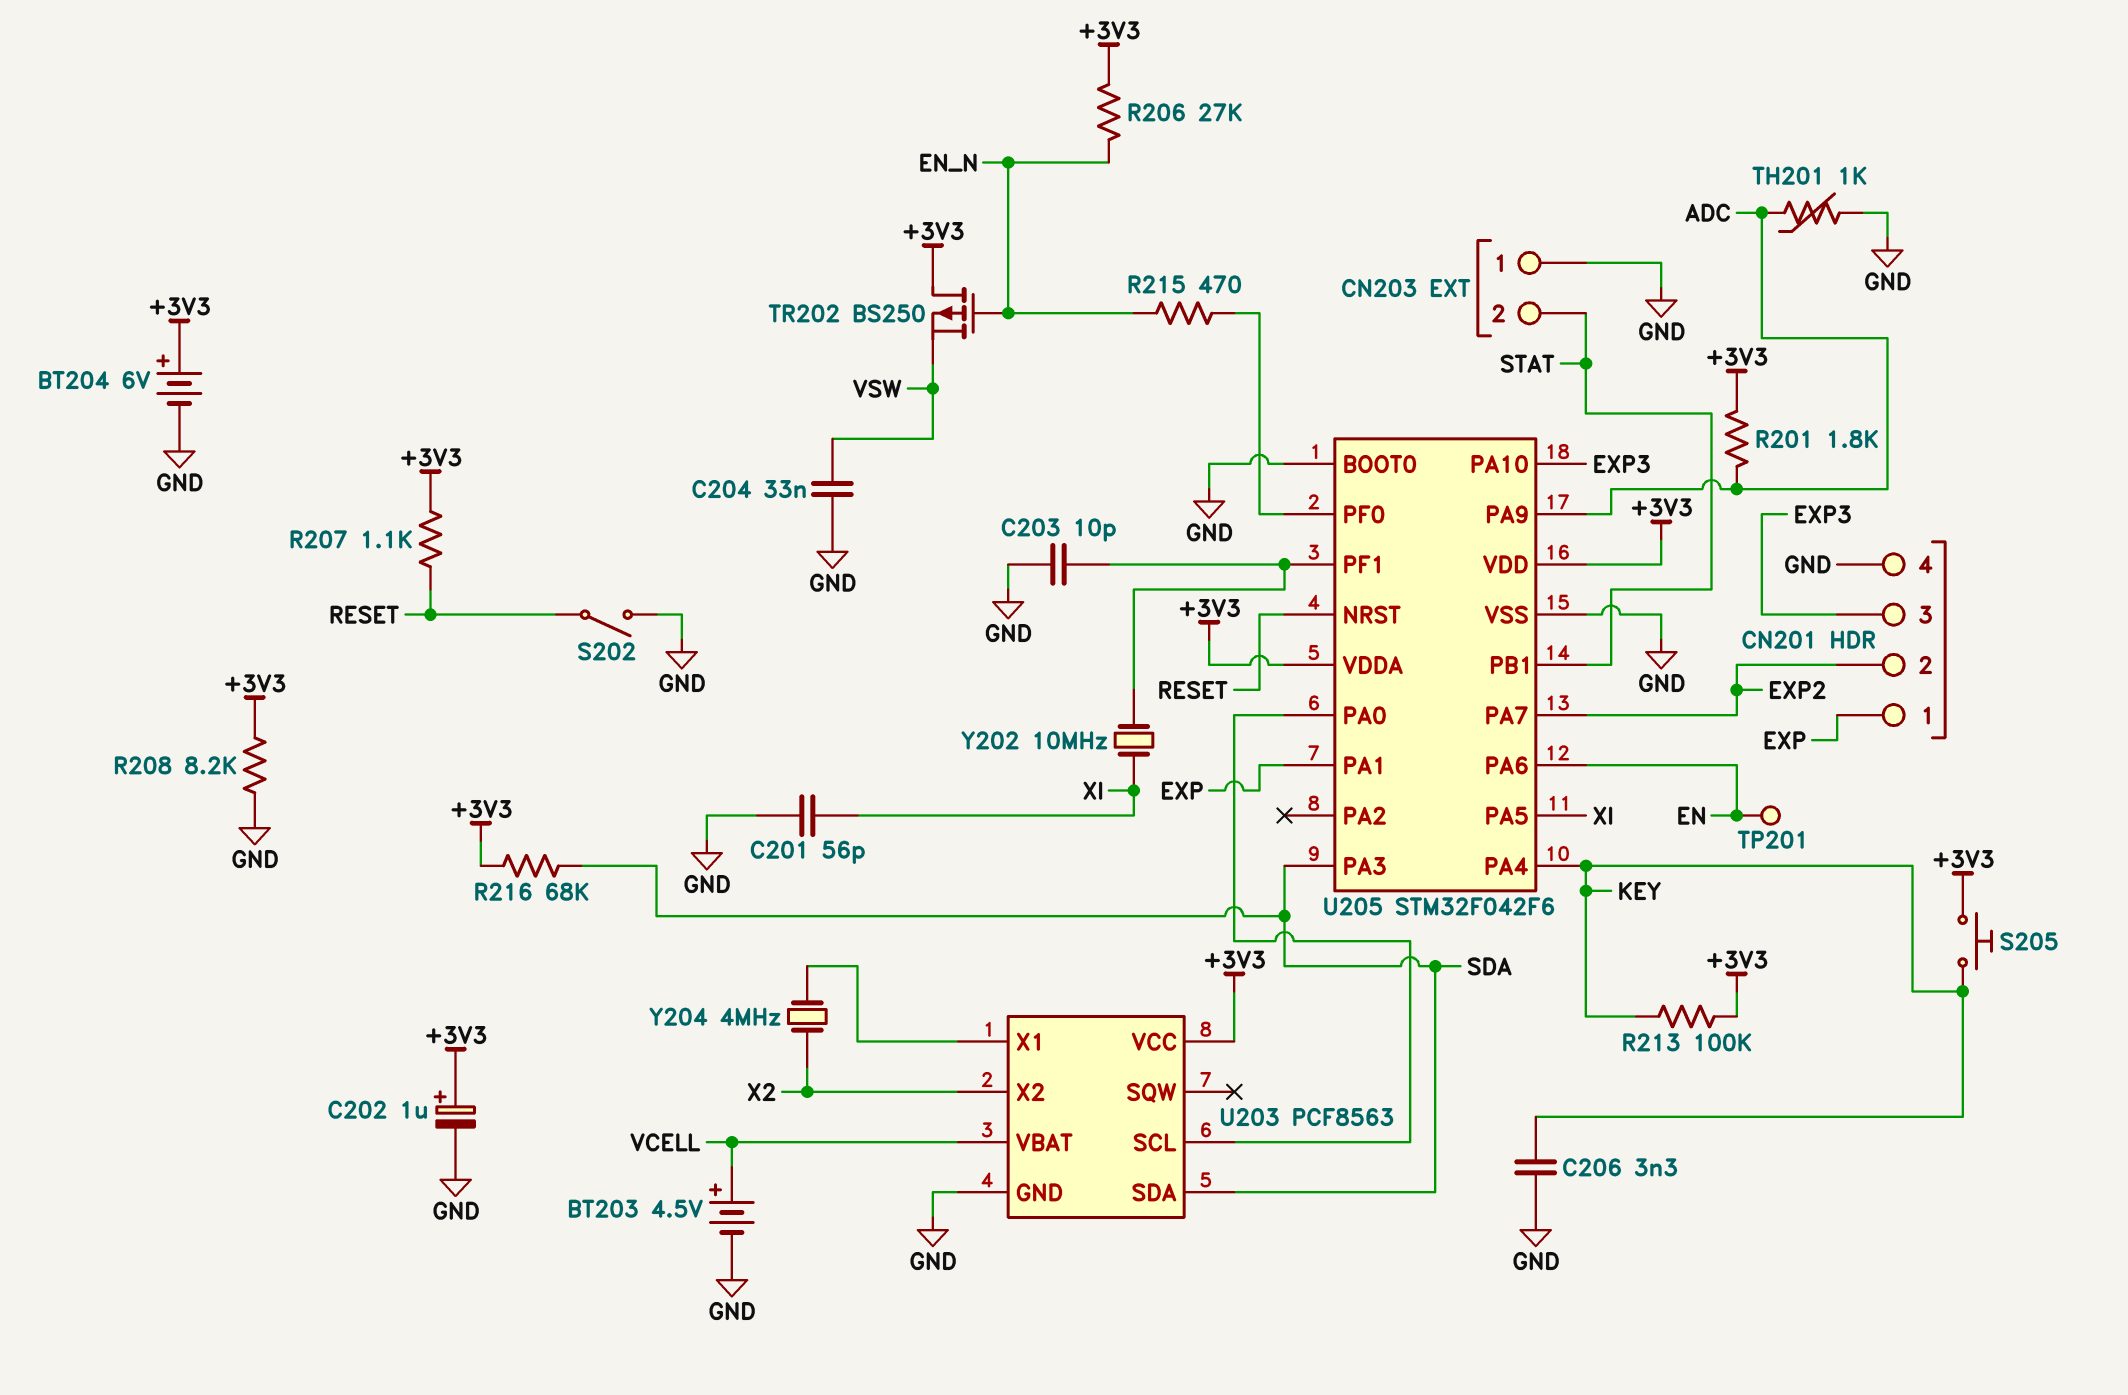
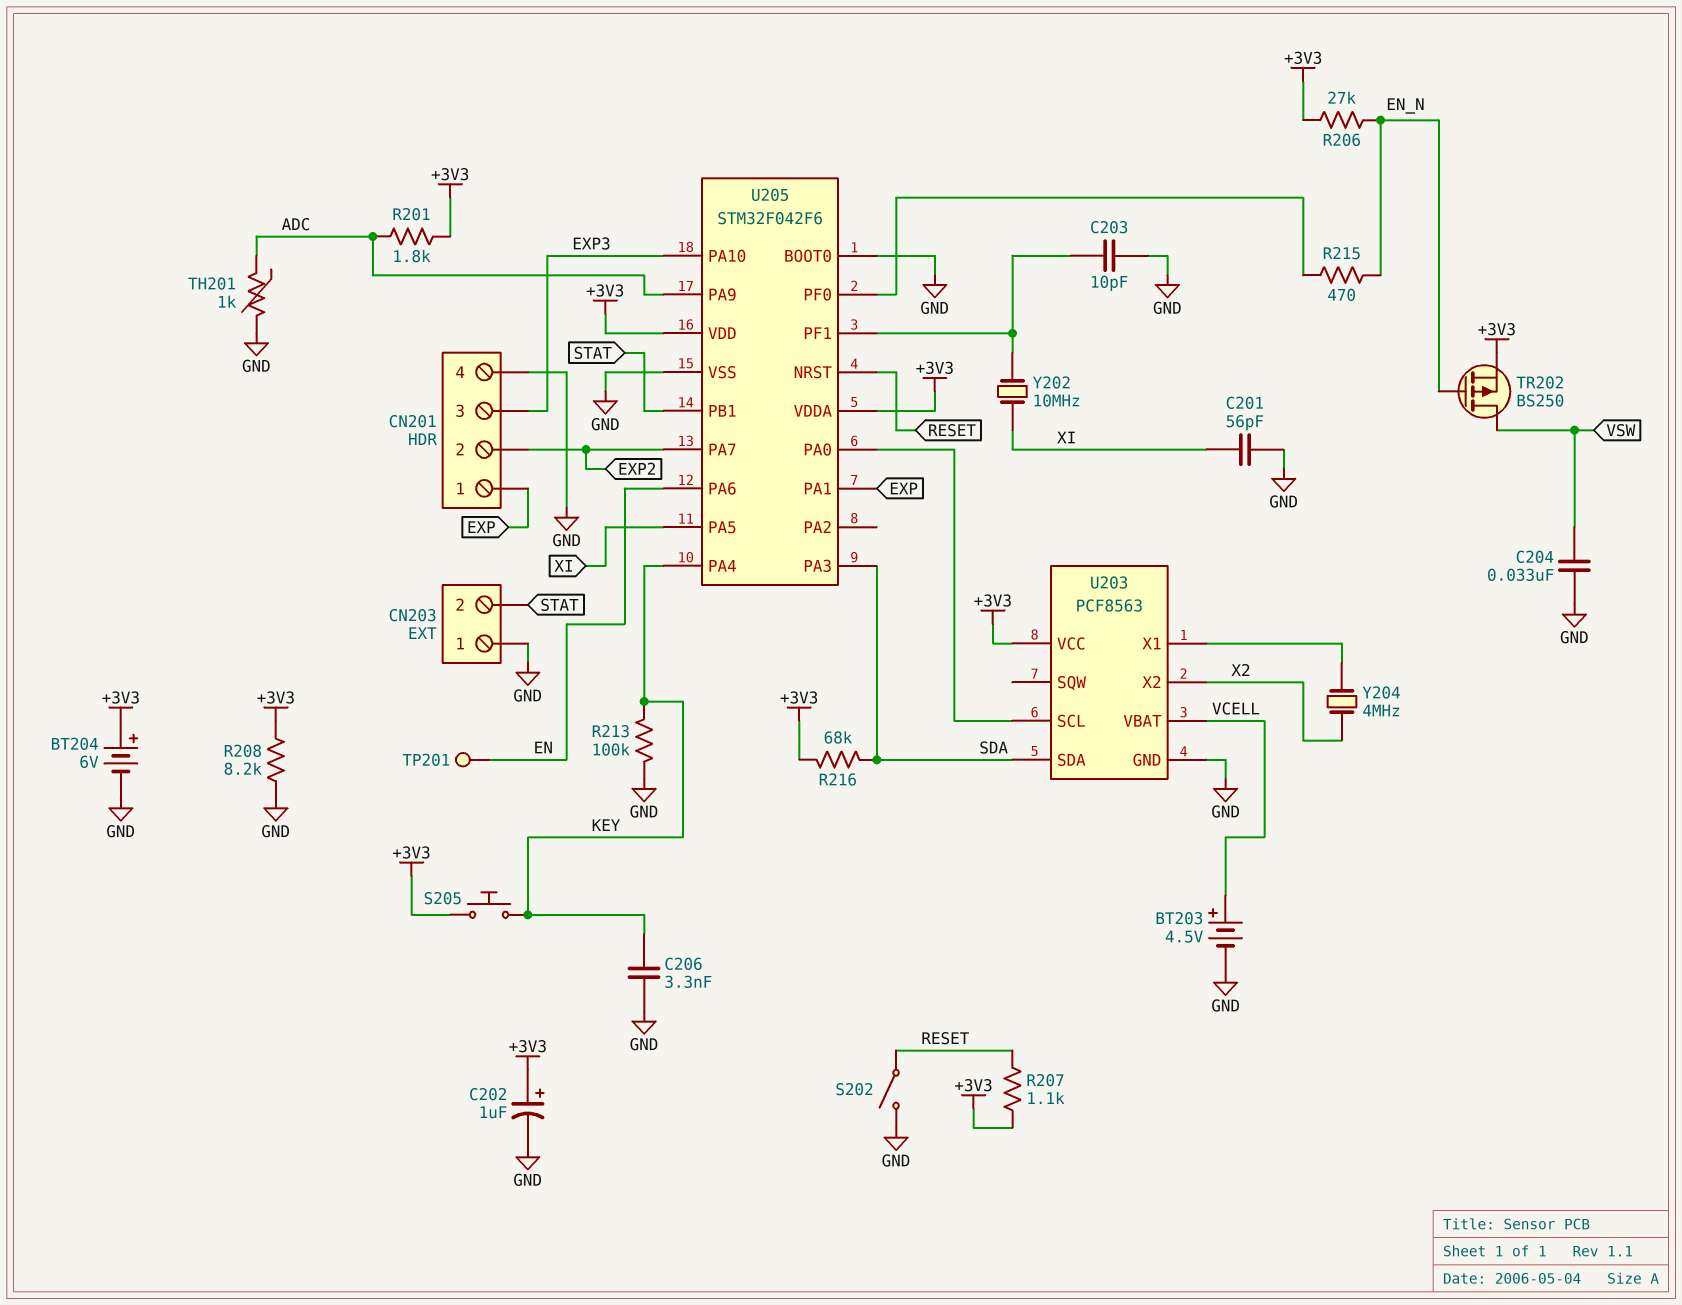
R213: 100k (+3V3, KEY) -> 100k (GND, KEY)
TR202: PMOS BS250 (G EN_N, D +3V3, S VSW) -> PMOS BS250 (G EN_N, D VSW, S +3V3)

